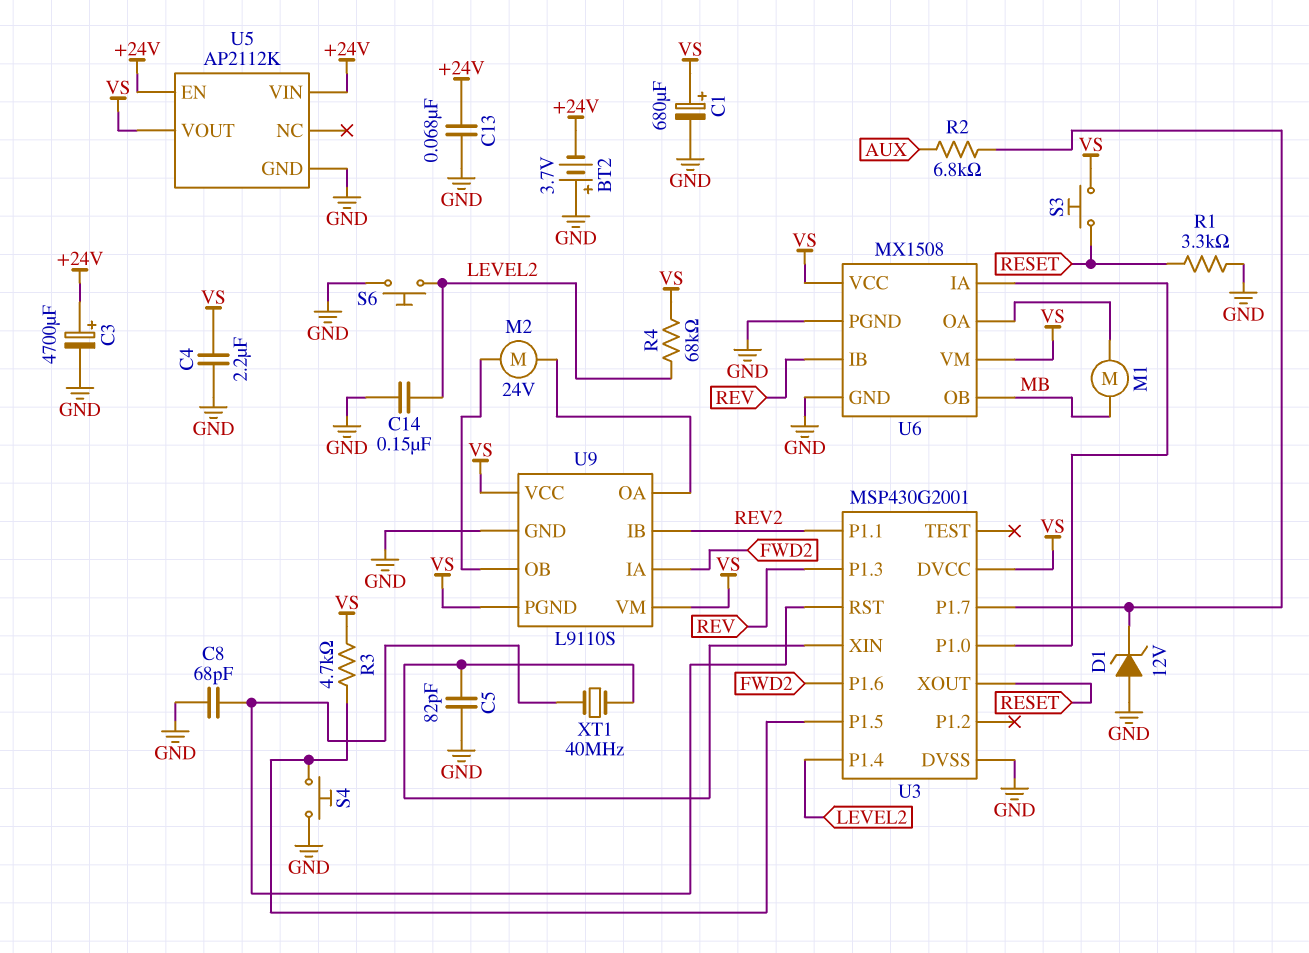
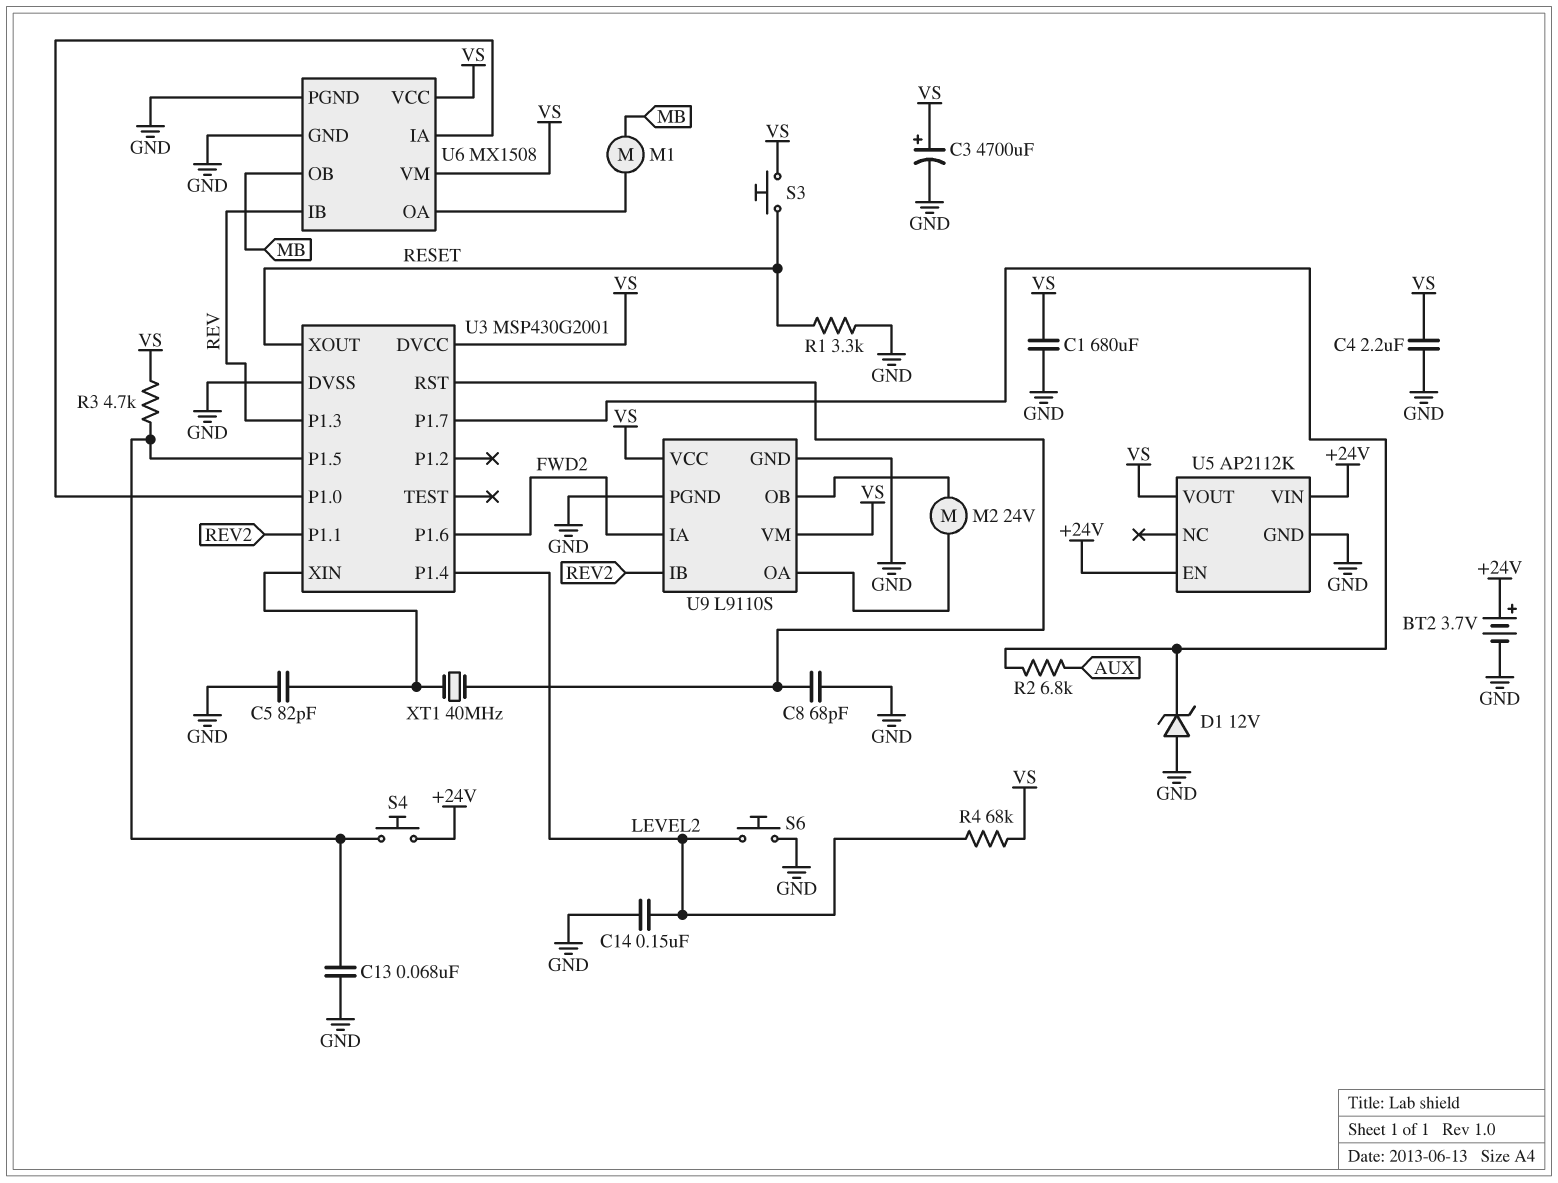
BT2: 3.7V (plus GND, minus +24V) -> 3.7V (plus +24V, minus GND)
C1: 680uF (plus VS, minus GND) -> 680uF (GND, VS)
C3: 4700uF (plus +24V, minus GND) -> 4700uF (plus VS, minus GND)
C13: 68nF (+24V, GND) -> 68nF (GND, U3/P1.5)
S4: button (GND, U3/P1.5) -> button (+24V, U3/P1.5)
U9 pin PGND: VS -> GND

